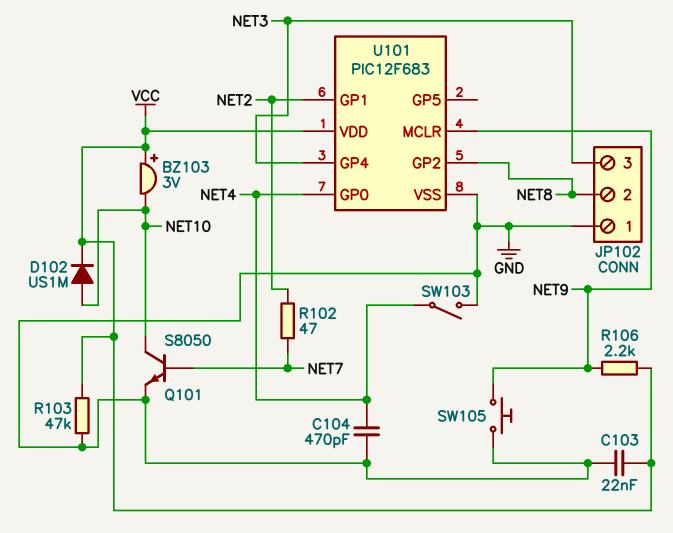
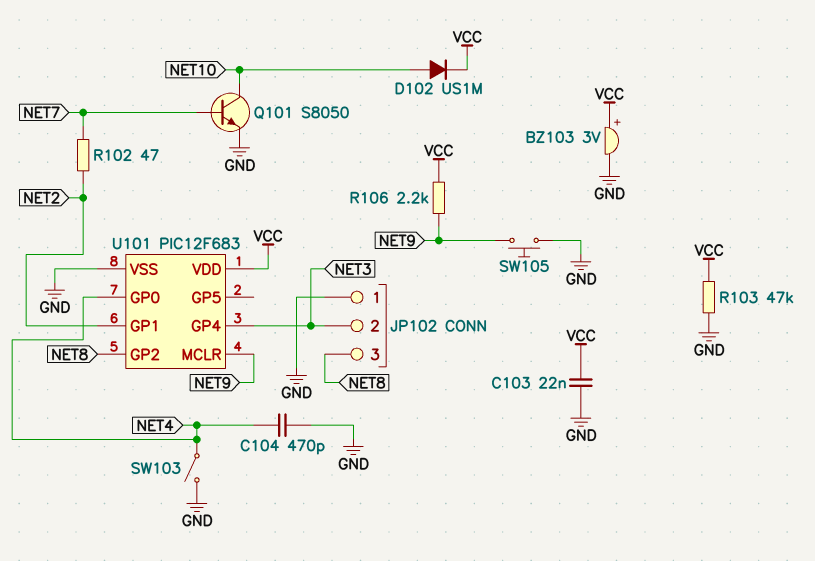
BZ103: buzzer 3V (plus VCC, minus NET10) -> buzzer 3V (plus VCC, minus GND)
JP102 pin 2: NET8 -> NET3
JP102 pin 3: NET3 -> NET8

